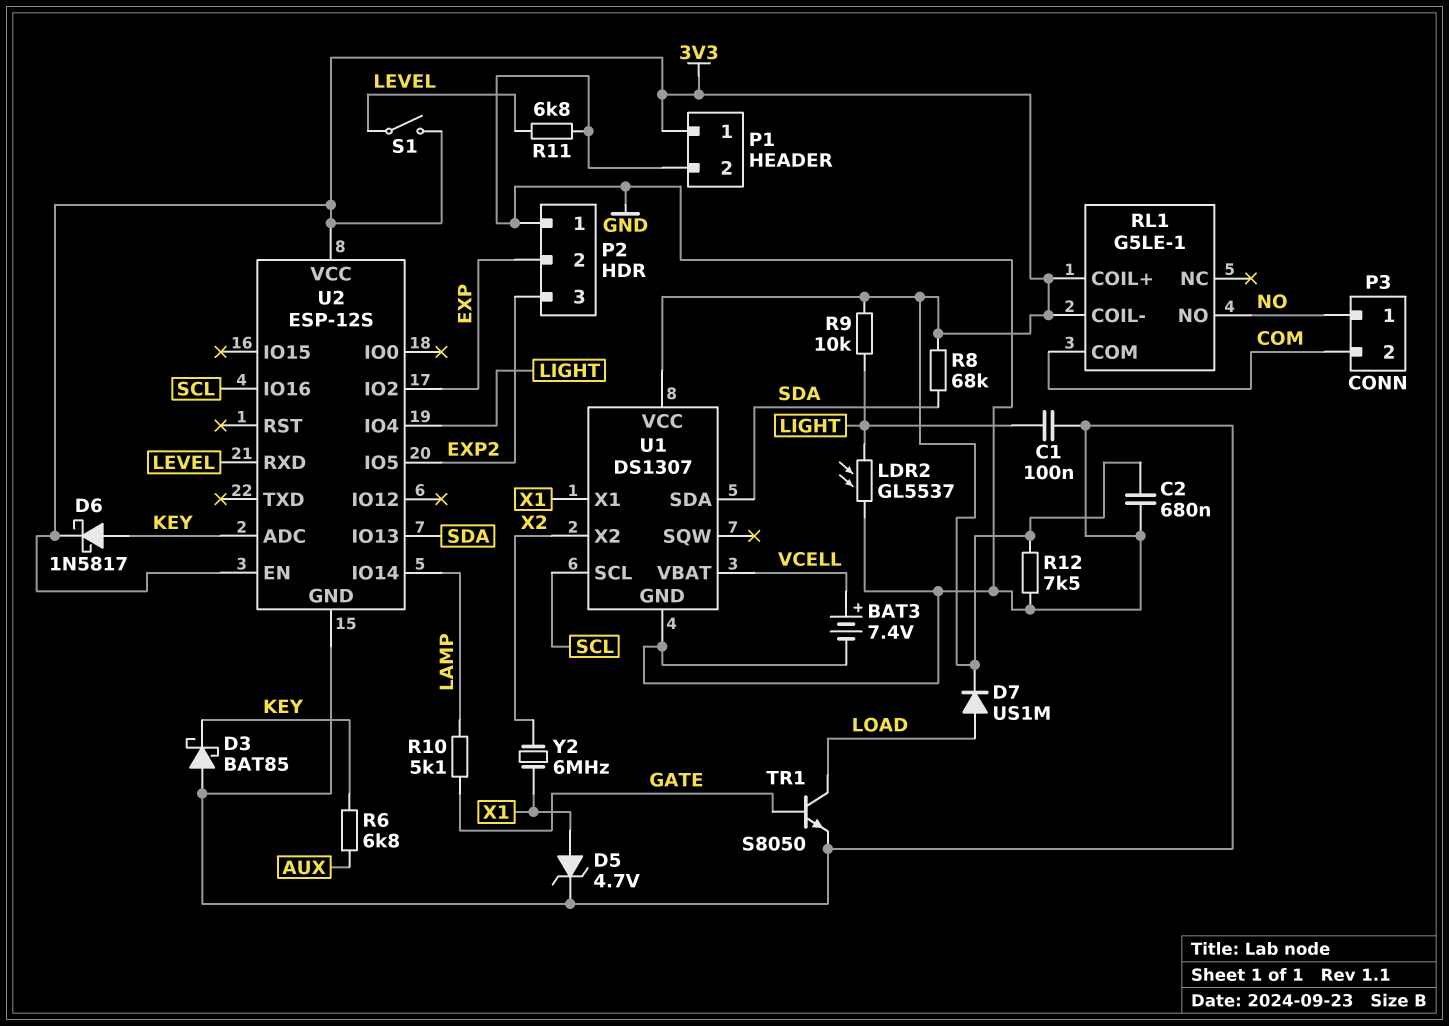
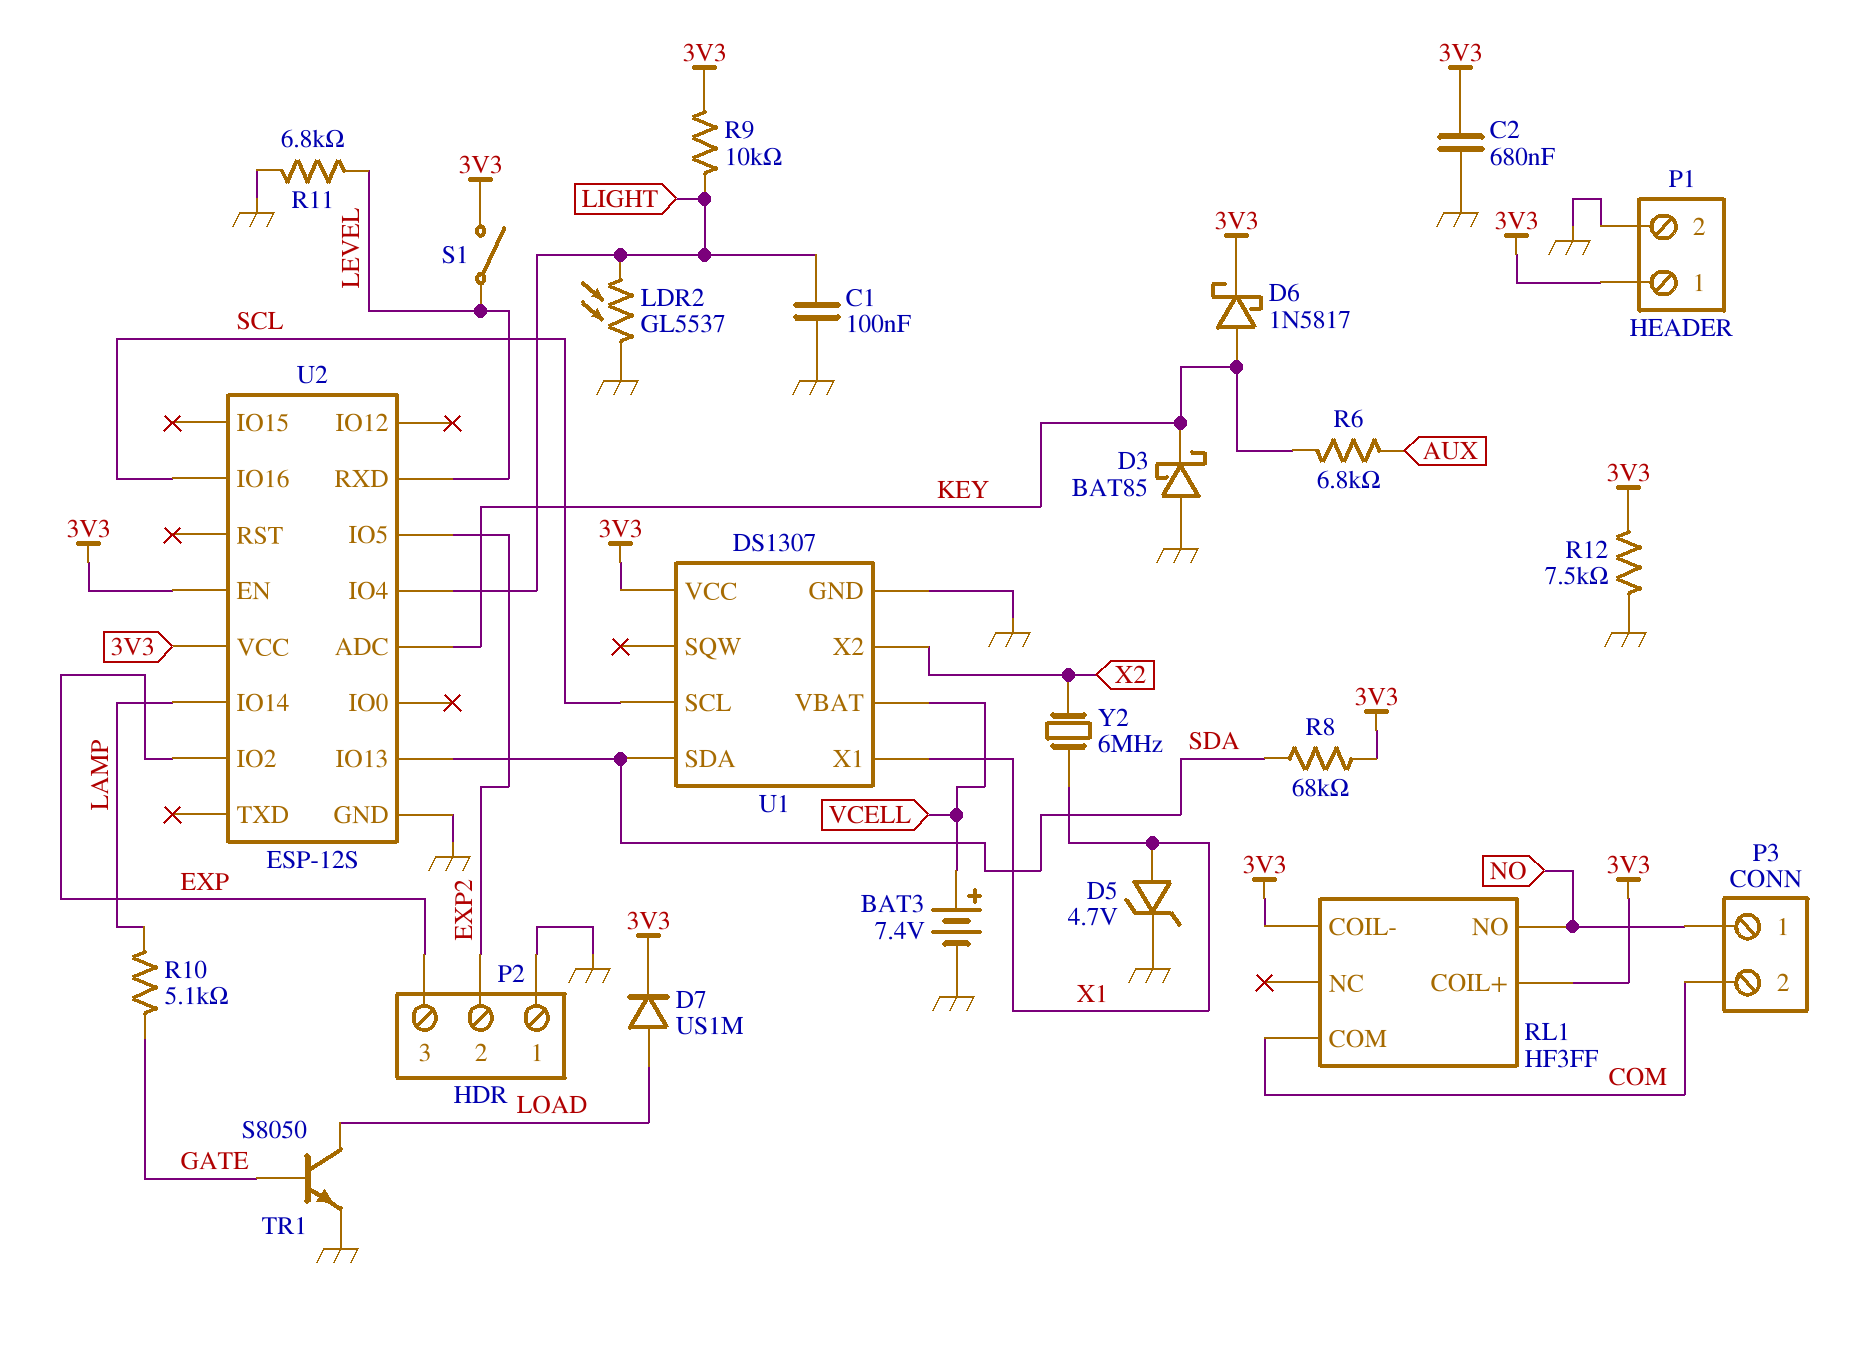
P2 pin 2: EXP -> EXP2
P2 pin 3: EXP2 -> EXP
RL1: G5LE-1 -> HF3FF

